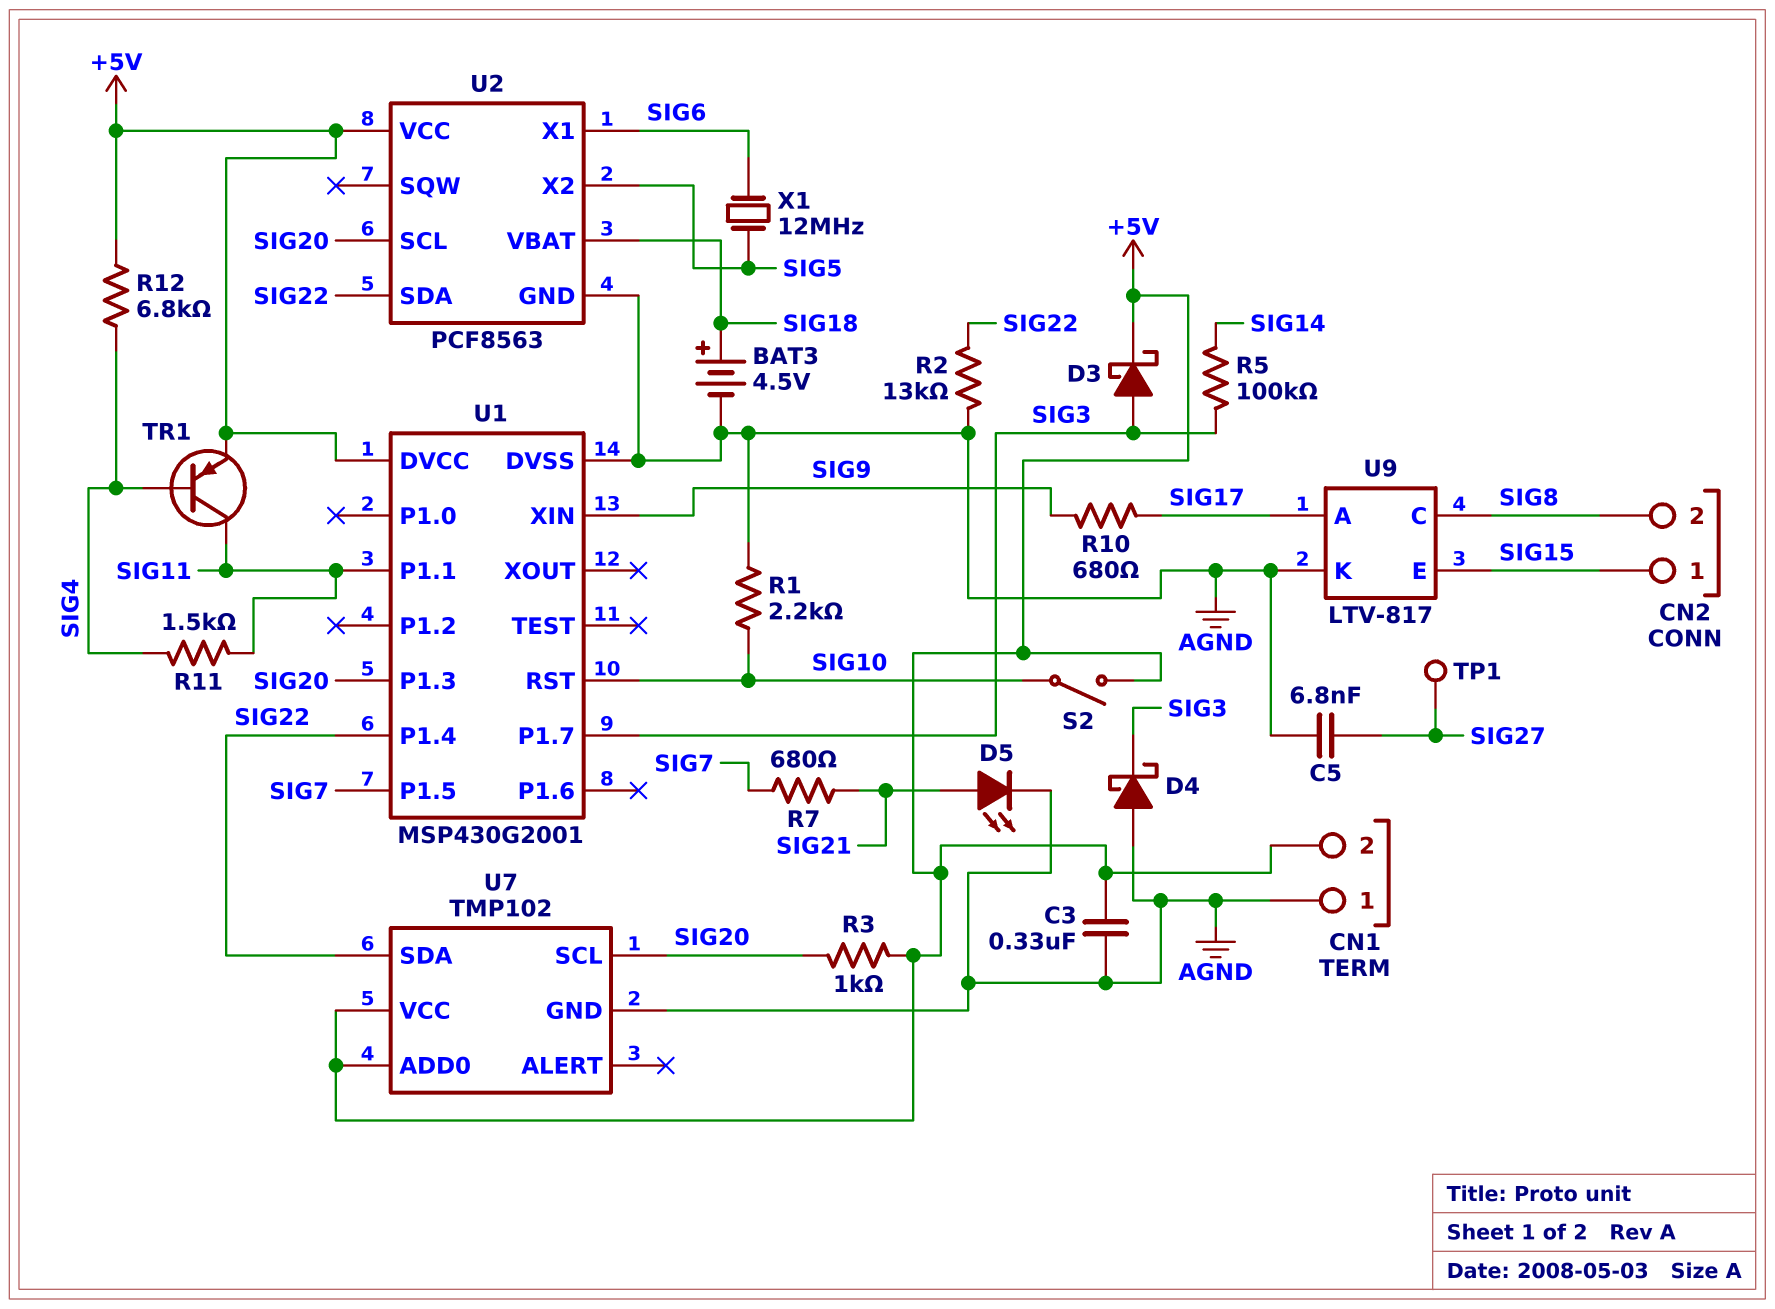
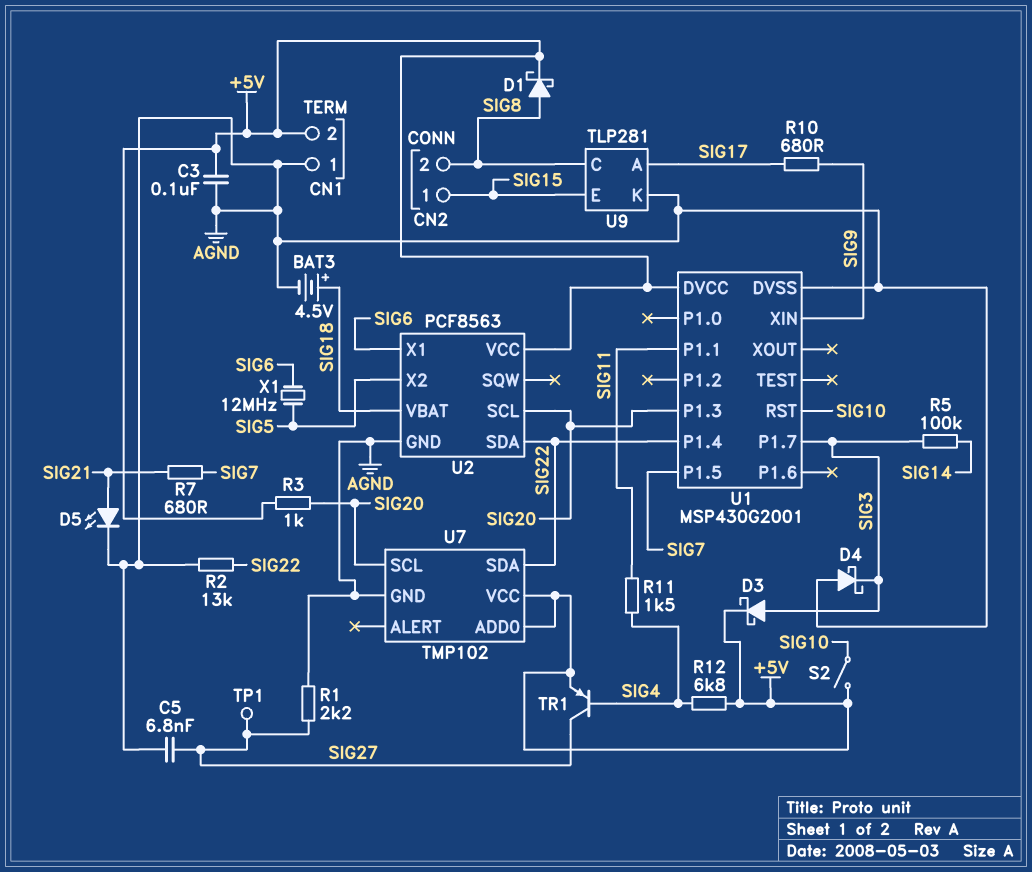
C3: 330nF (+5V, AGND) -> 100nF (+5V, AGND)
D1: none -> schottky (A SIG8, K +5V)
R1: 2.2k (AGND, SIG10) -> 2.2k (AGND, SIG27)
TR1: PNP (B SIG4, C SIG11, E +5V) -> PNP (B SIG4, C SIG27, E +5V)
U9: LTV-817 -> TLP281

